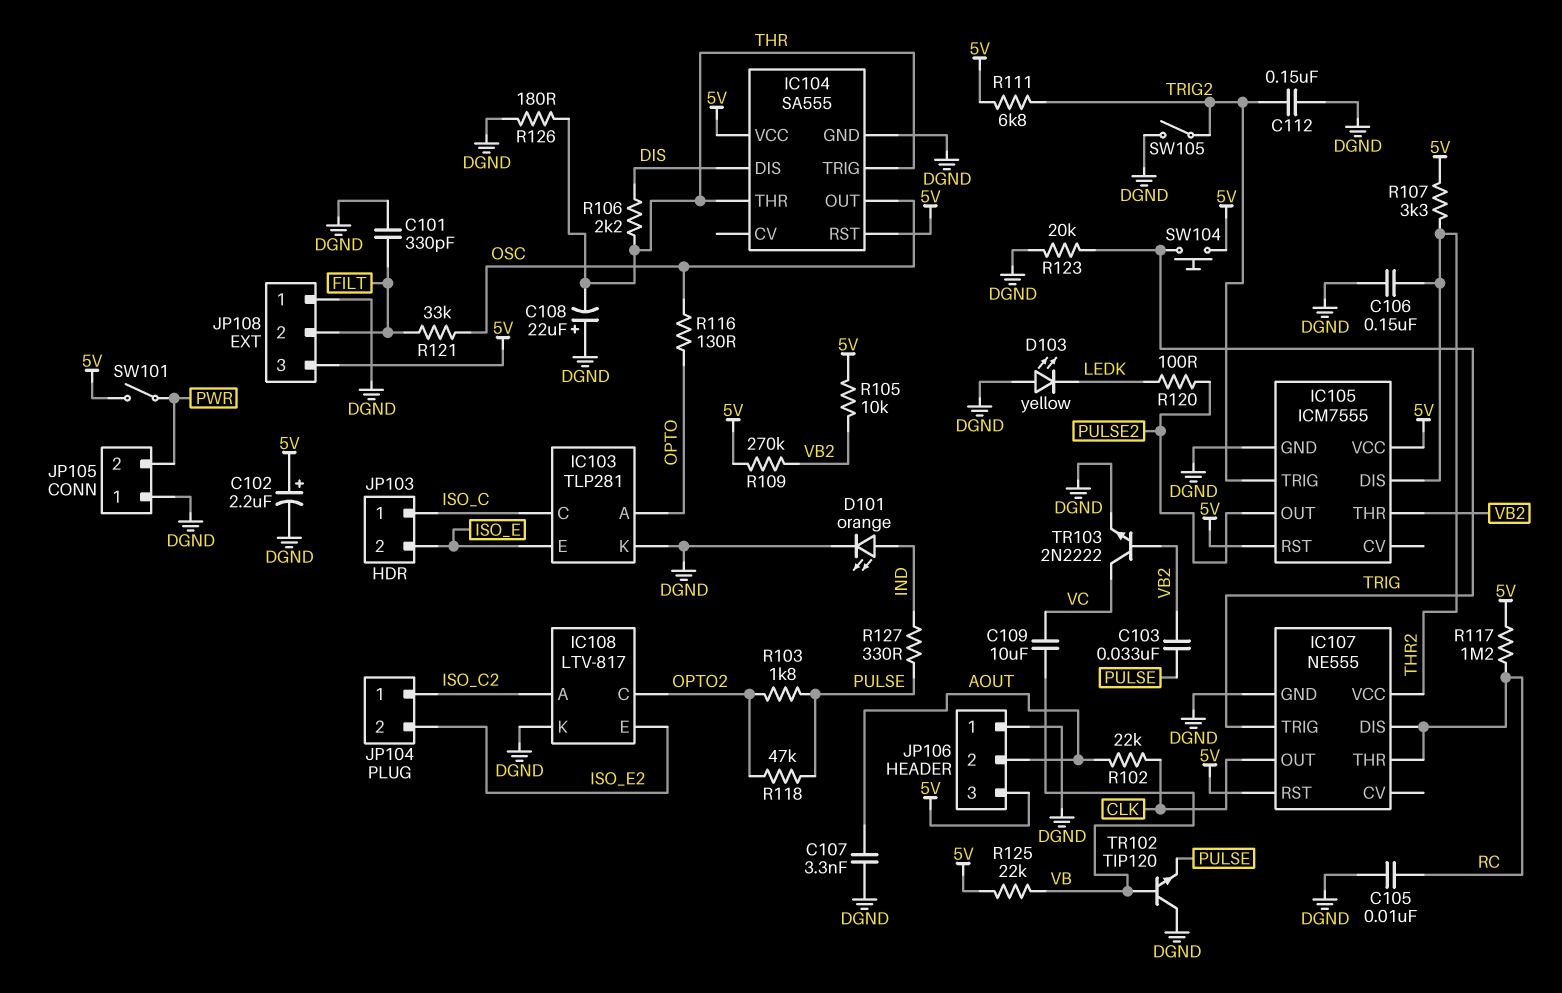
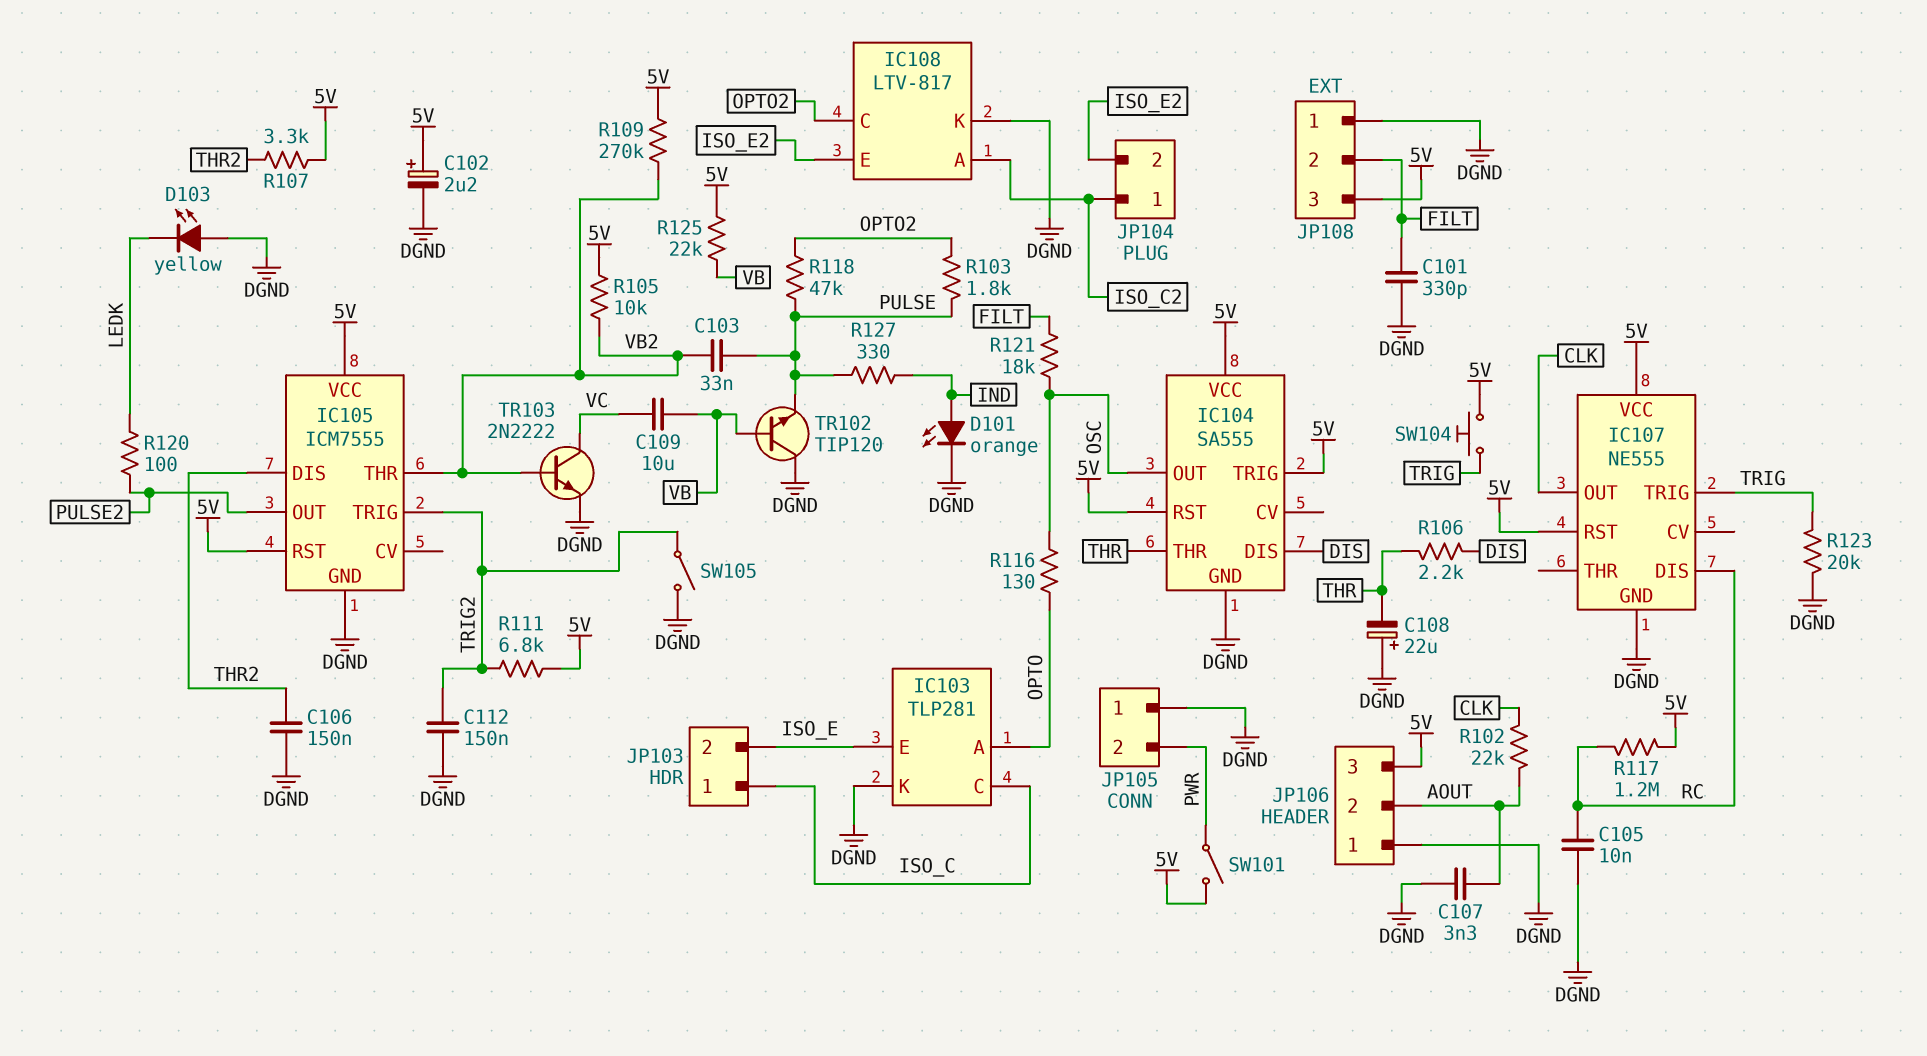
IC104 pin TRIG: THR -> 5V
IC107 pin THR: RC -> none
IC107 pin VCC: THR2 -> 5V
R121: 33k (FILT, OSC) -> 18k (FILT, OSC)
R126: 180 (DGND, THR) -> none

